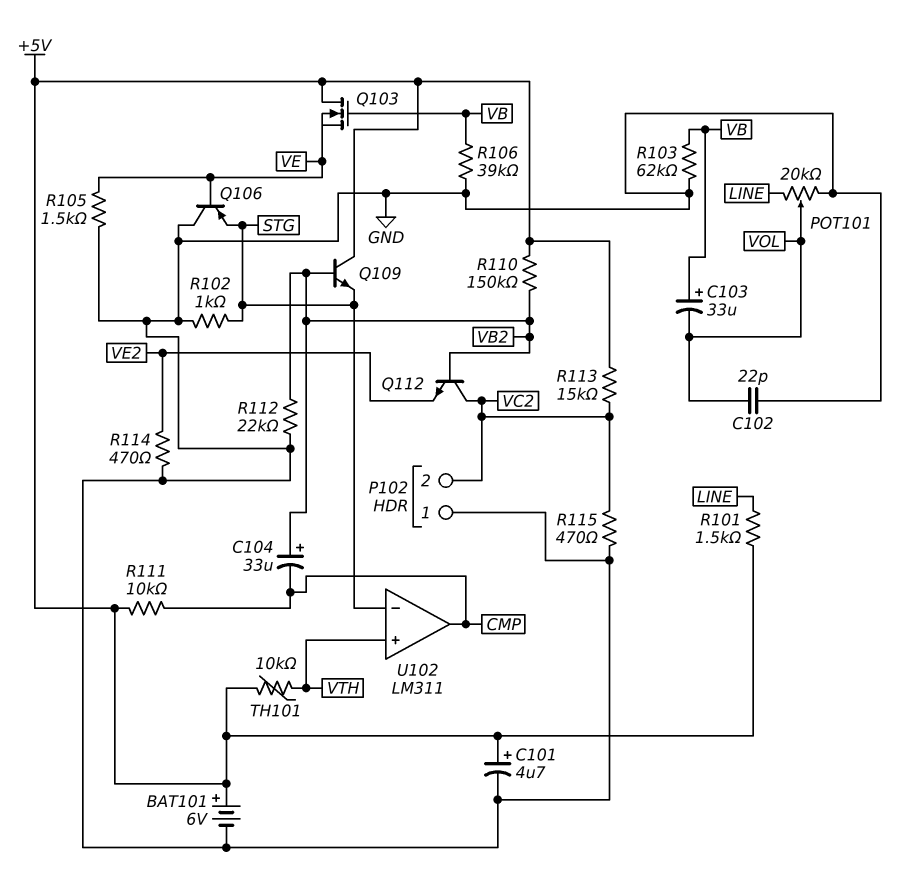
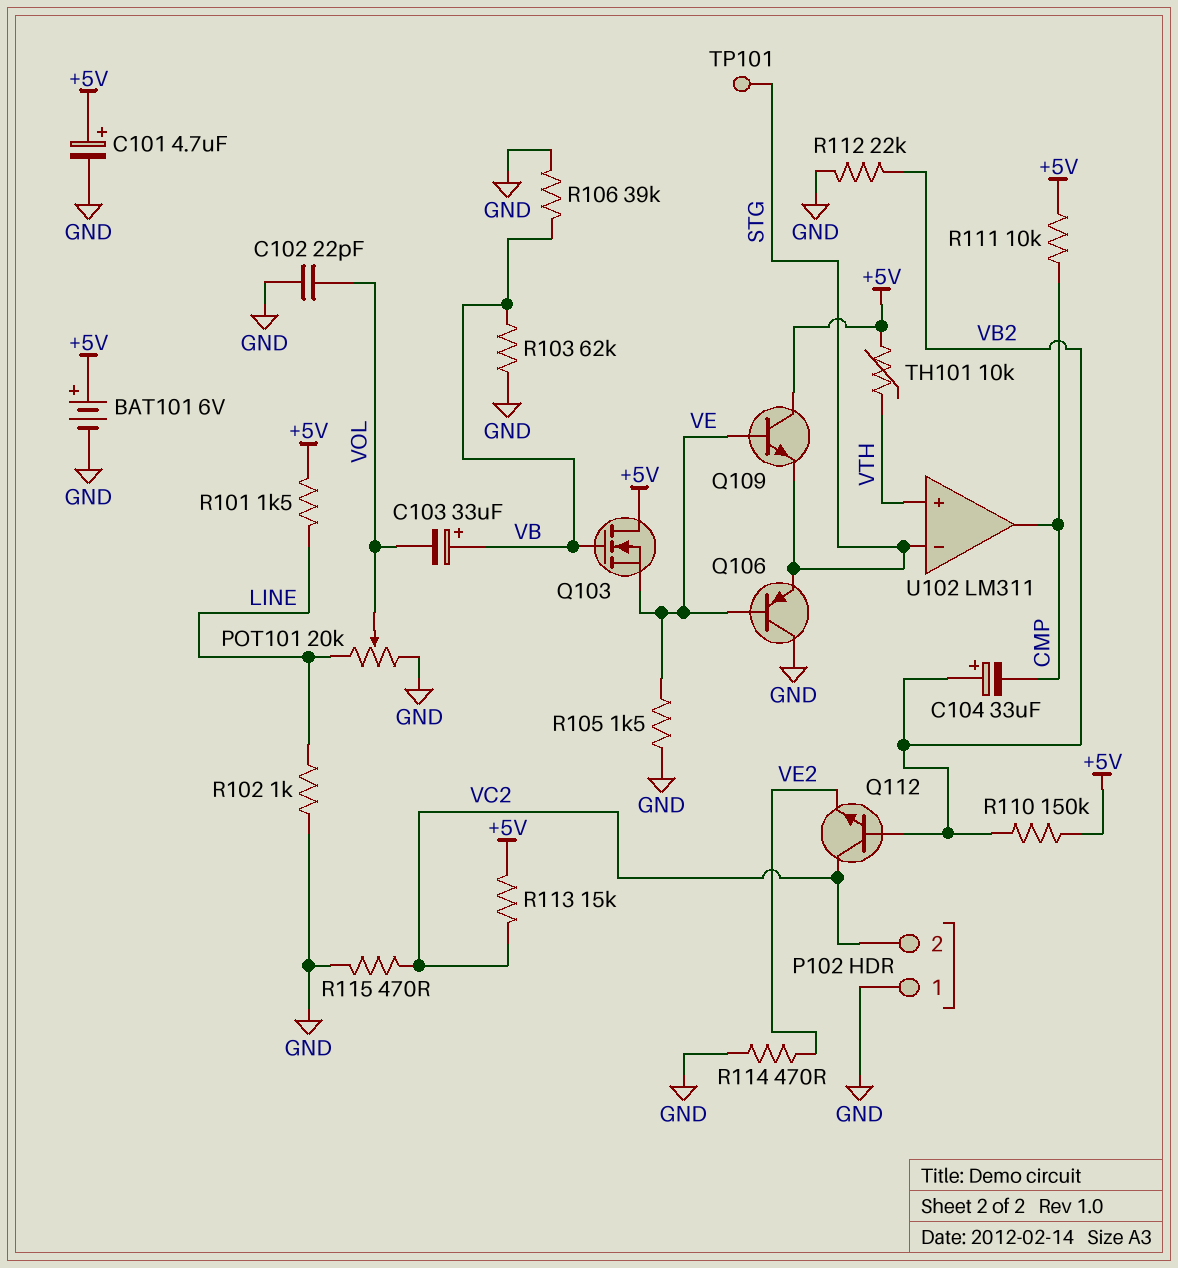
Q109: NPN (B VB2, C +5V, E STG) -> NPN (B VE, C +5V, E STG)
R102: 1k (GND, STG) -> 1k (GND, LINE)
TP101: none -> test point (STG)

